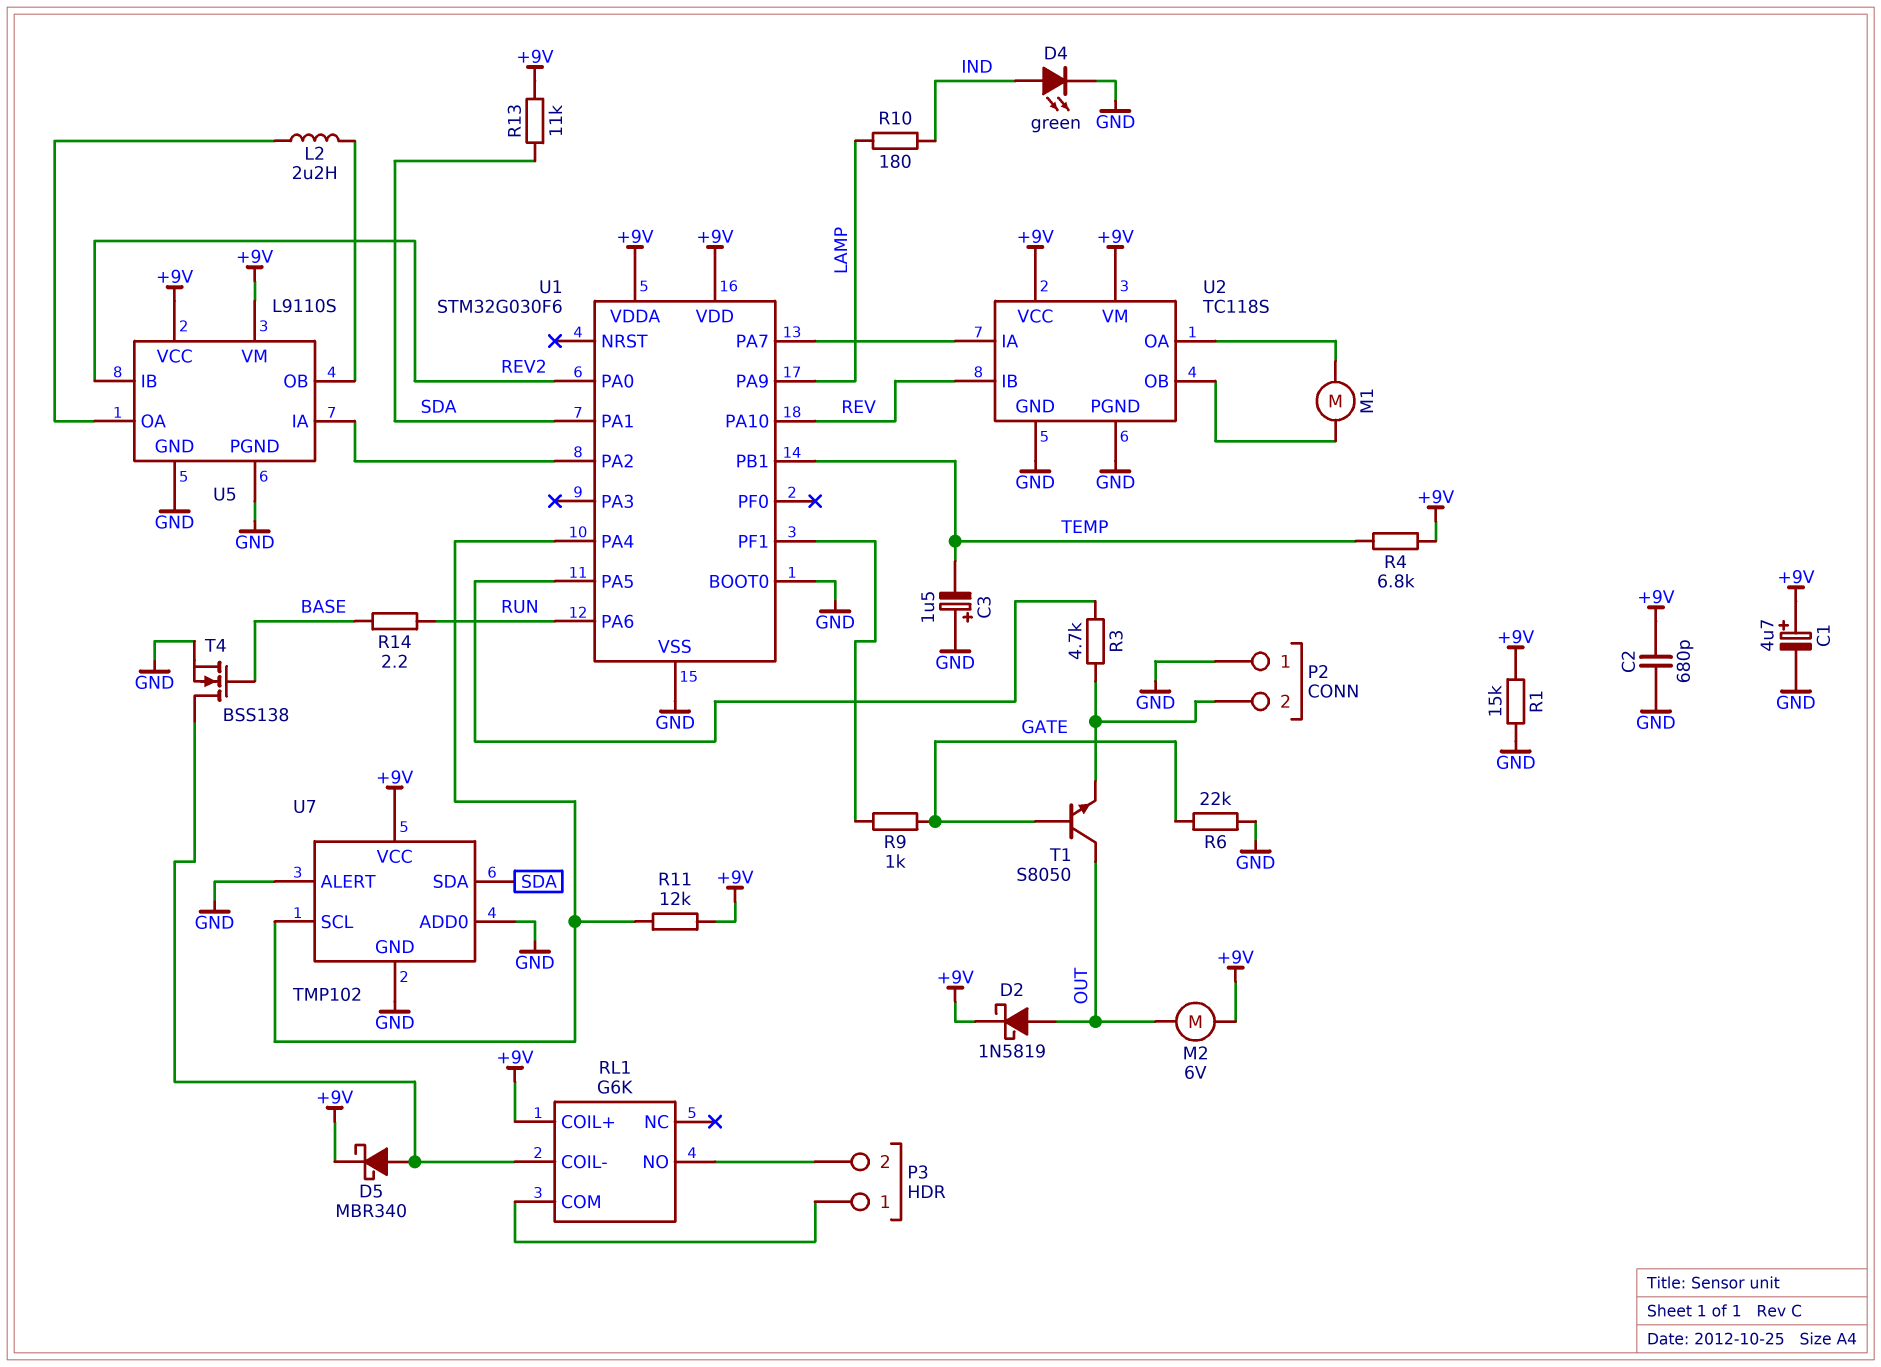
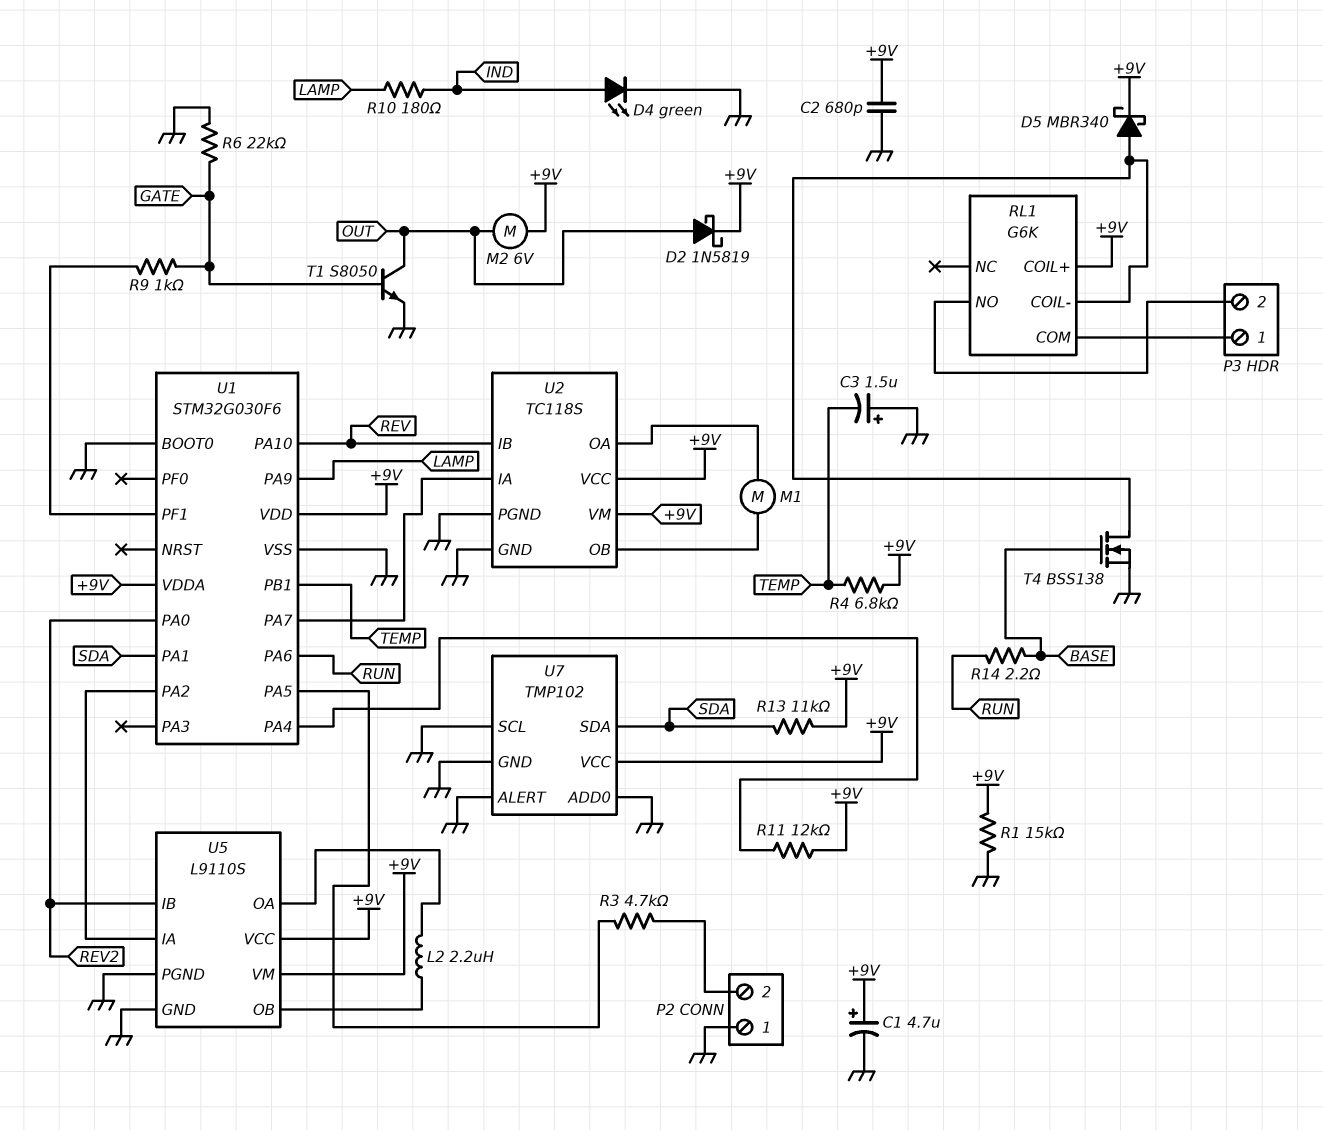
T1: NPN S8050 (B GATE, C OUT, E P2/2) -> NPN S8050 (B GATE, C OUT, E GND)
U7 pin SCL: U1/PA4 -> GND

